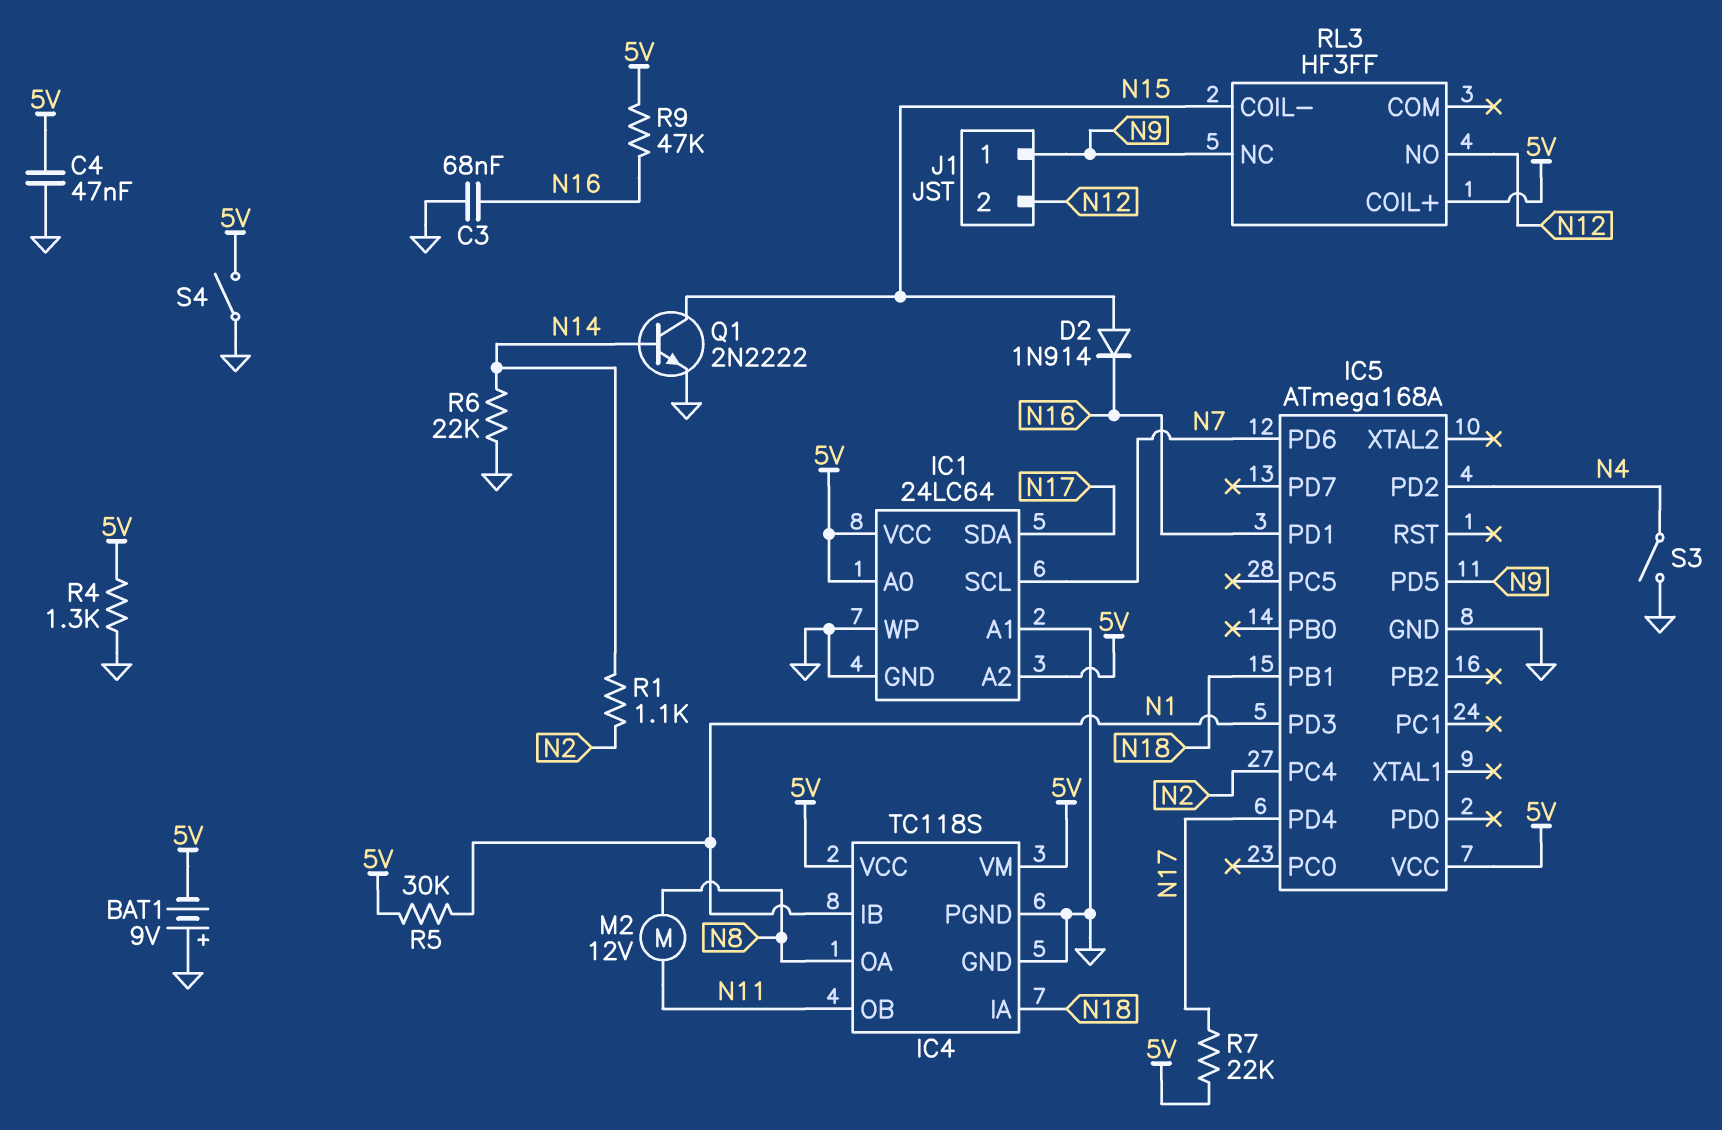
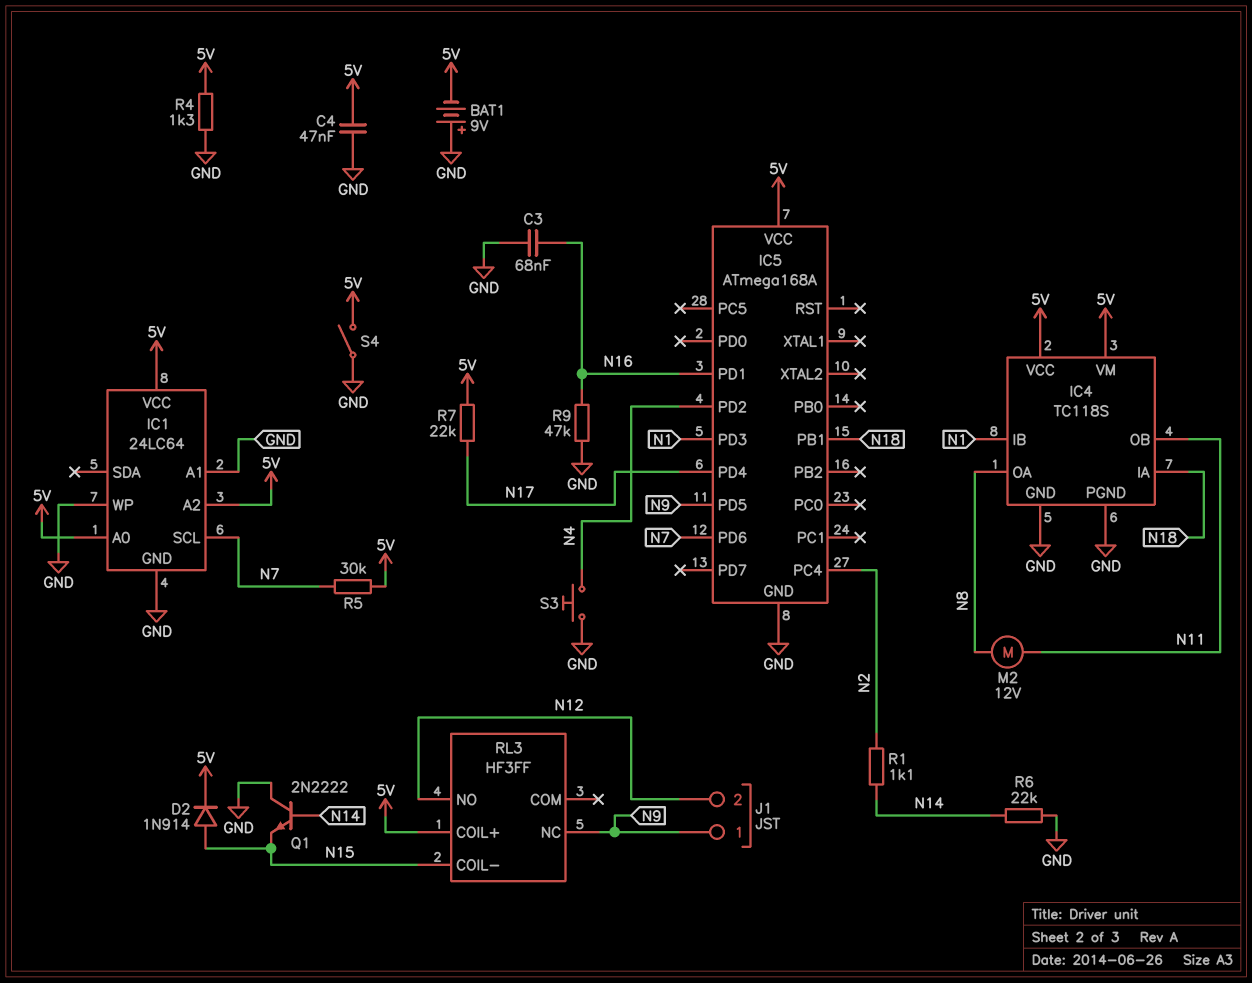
D2: diode 1N914 (A N15, K N16) -> diode 1N914 (A N15, K 5V)
IC1 pin SDA: N17 -> none
Q1: NPN 2N2222 (B N14, C N15, E GND) -> NPN 2N2222 (B N14, C GND, E N15)
R5: 30k (5V, N1) -> 30k (5V, N7)
R9: 47k (5V, N16) -> 47k (GND, N16)
S3: switch (GND, N4) -> button (GND, N4)

